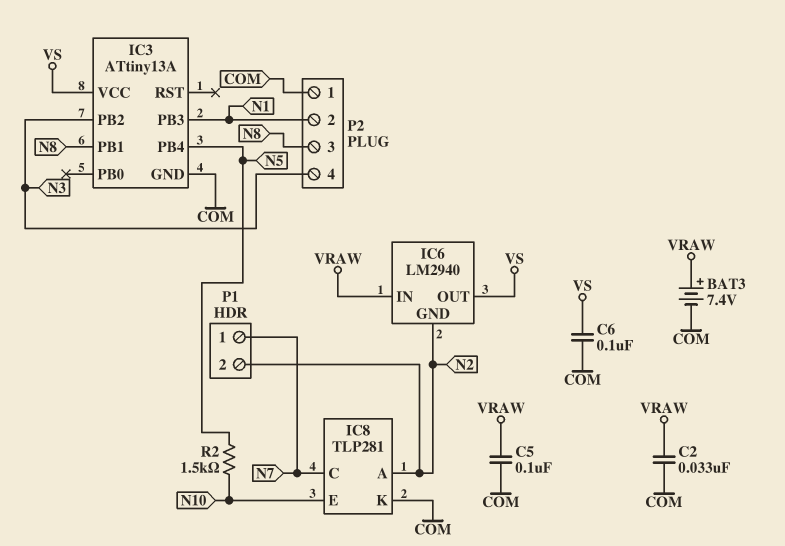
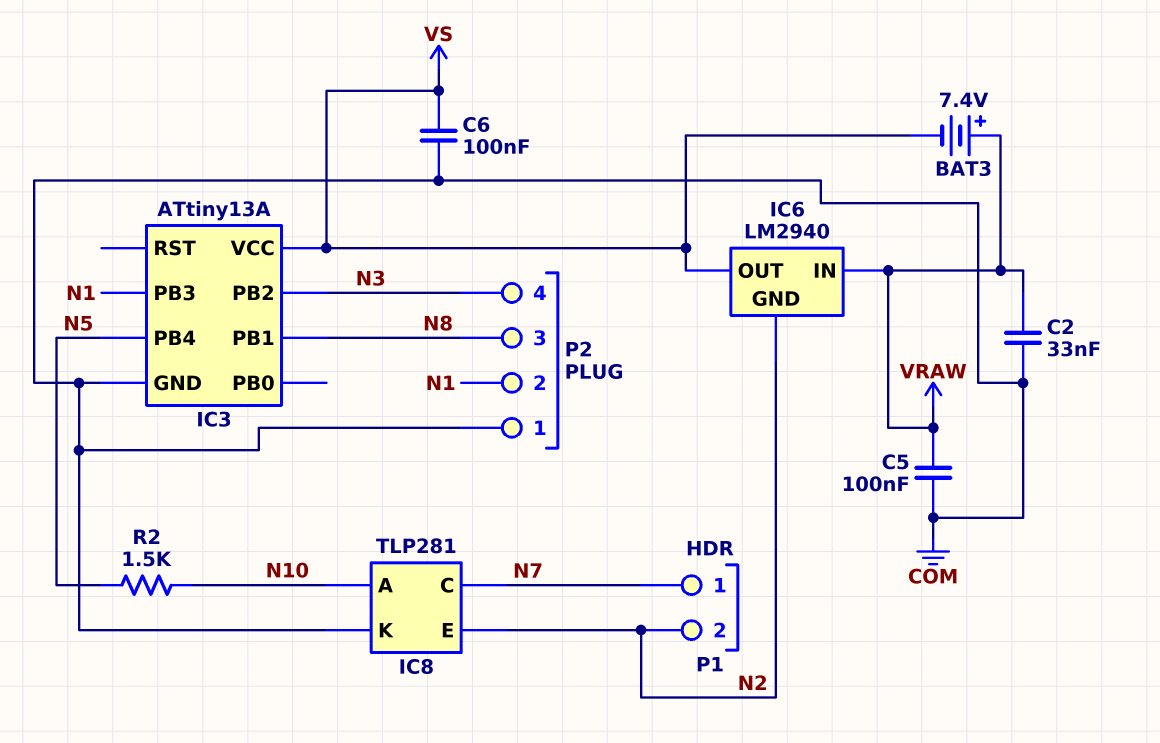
BAT3: 7.4V (plus VRAW, minus COM) -> 7.4V (plus VRAW, minus VS)
IC8 pin A: N2 -> N10
IC8 pin E: N10 -> N2

